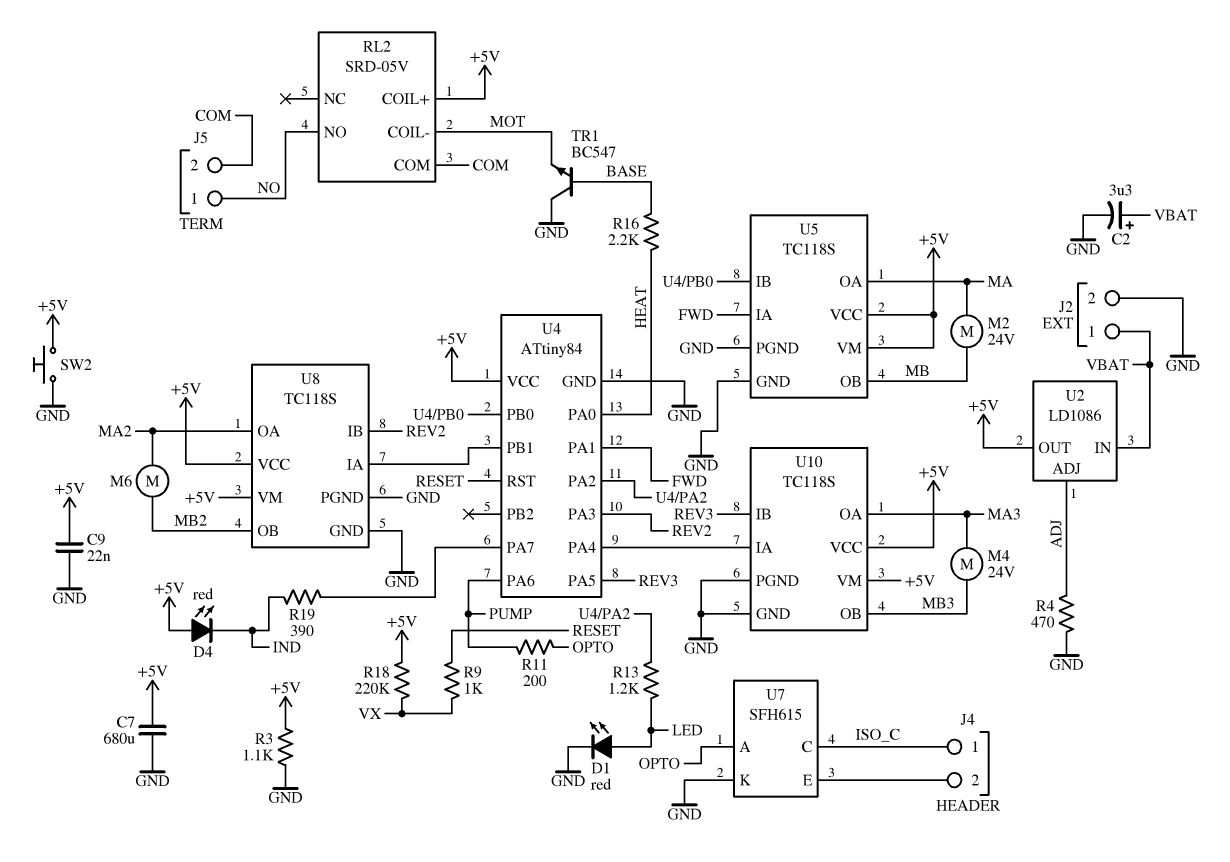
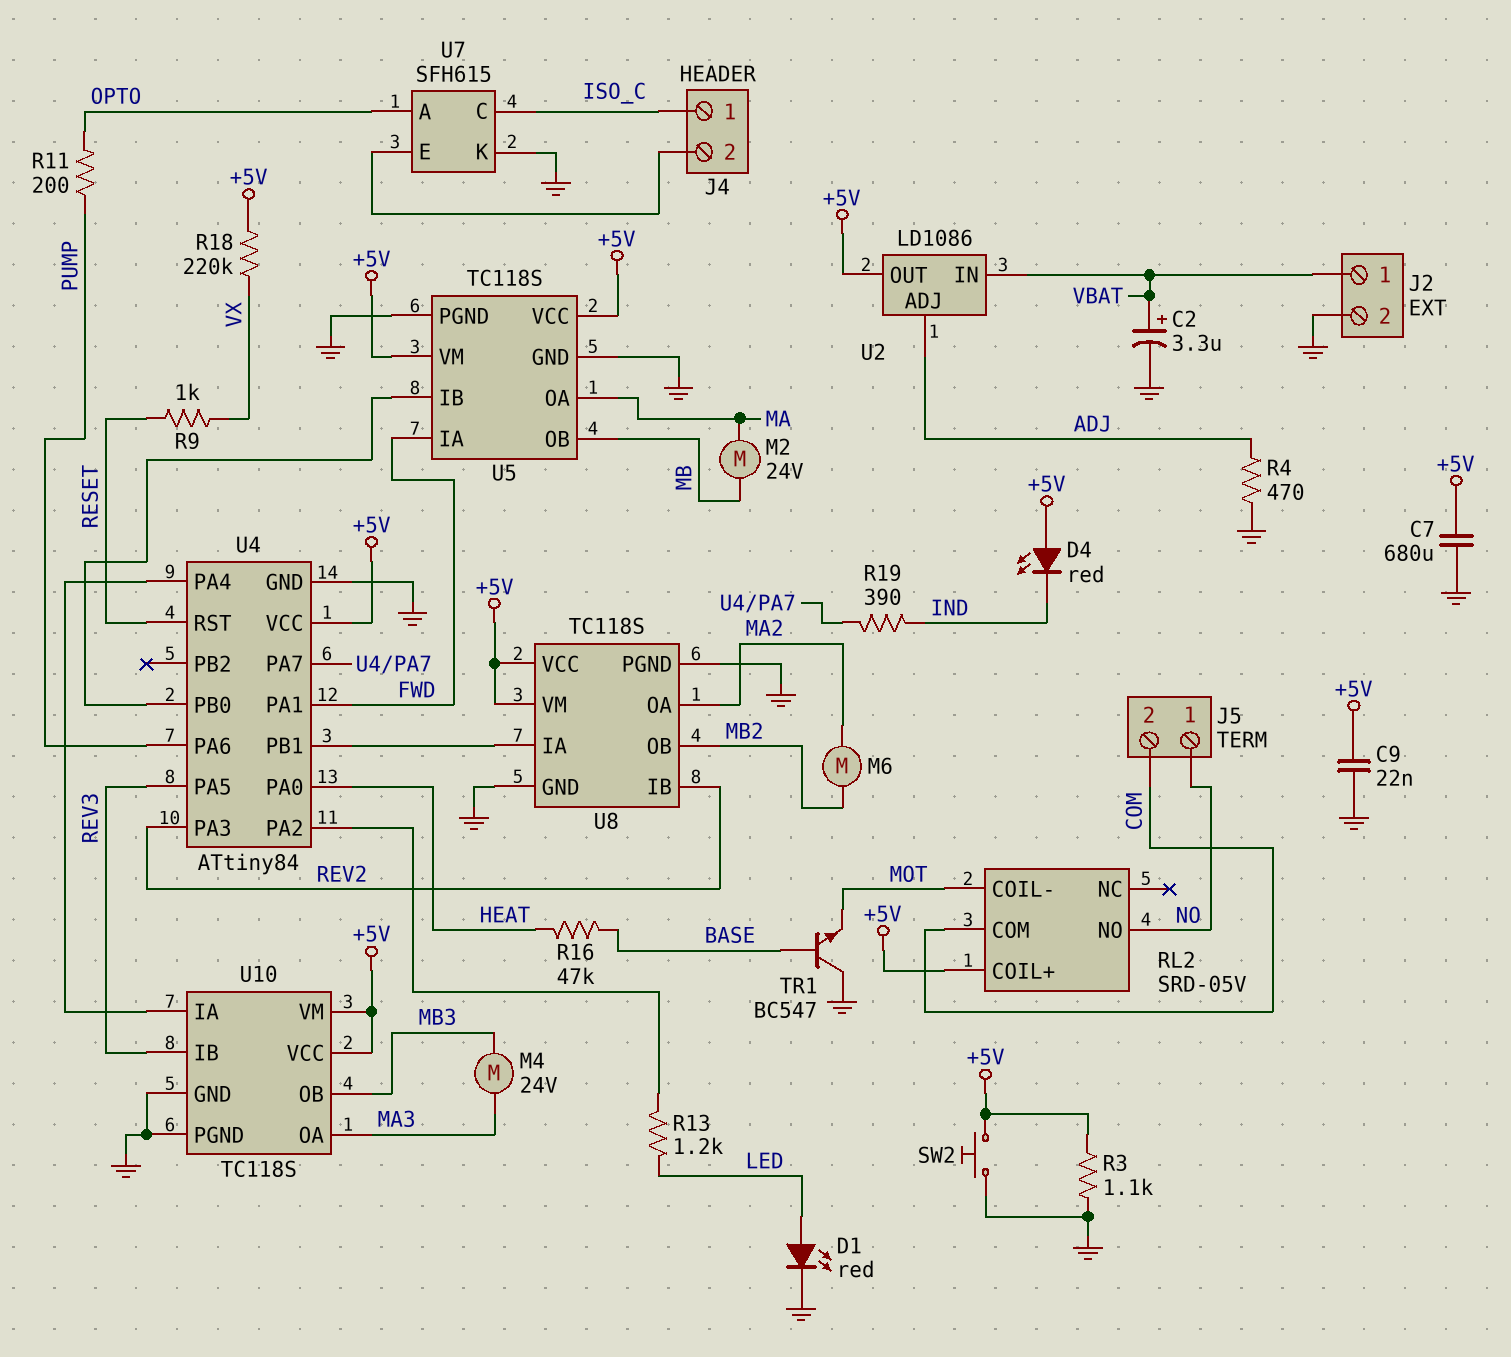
R16: 2.2k (BASE, HEAT) -> 47k (BASE, HEAT)

